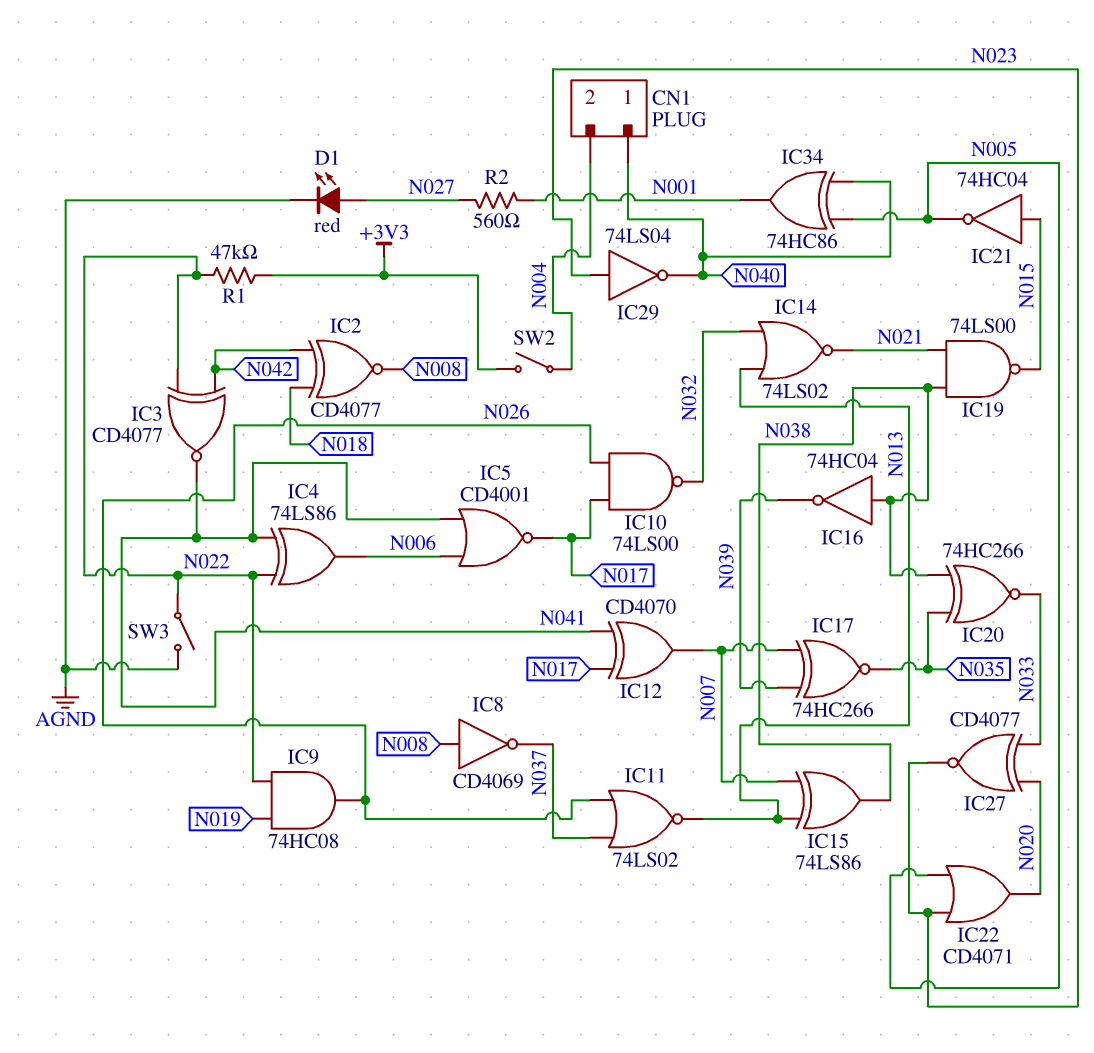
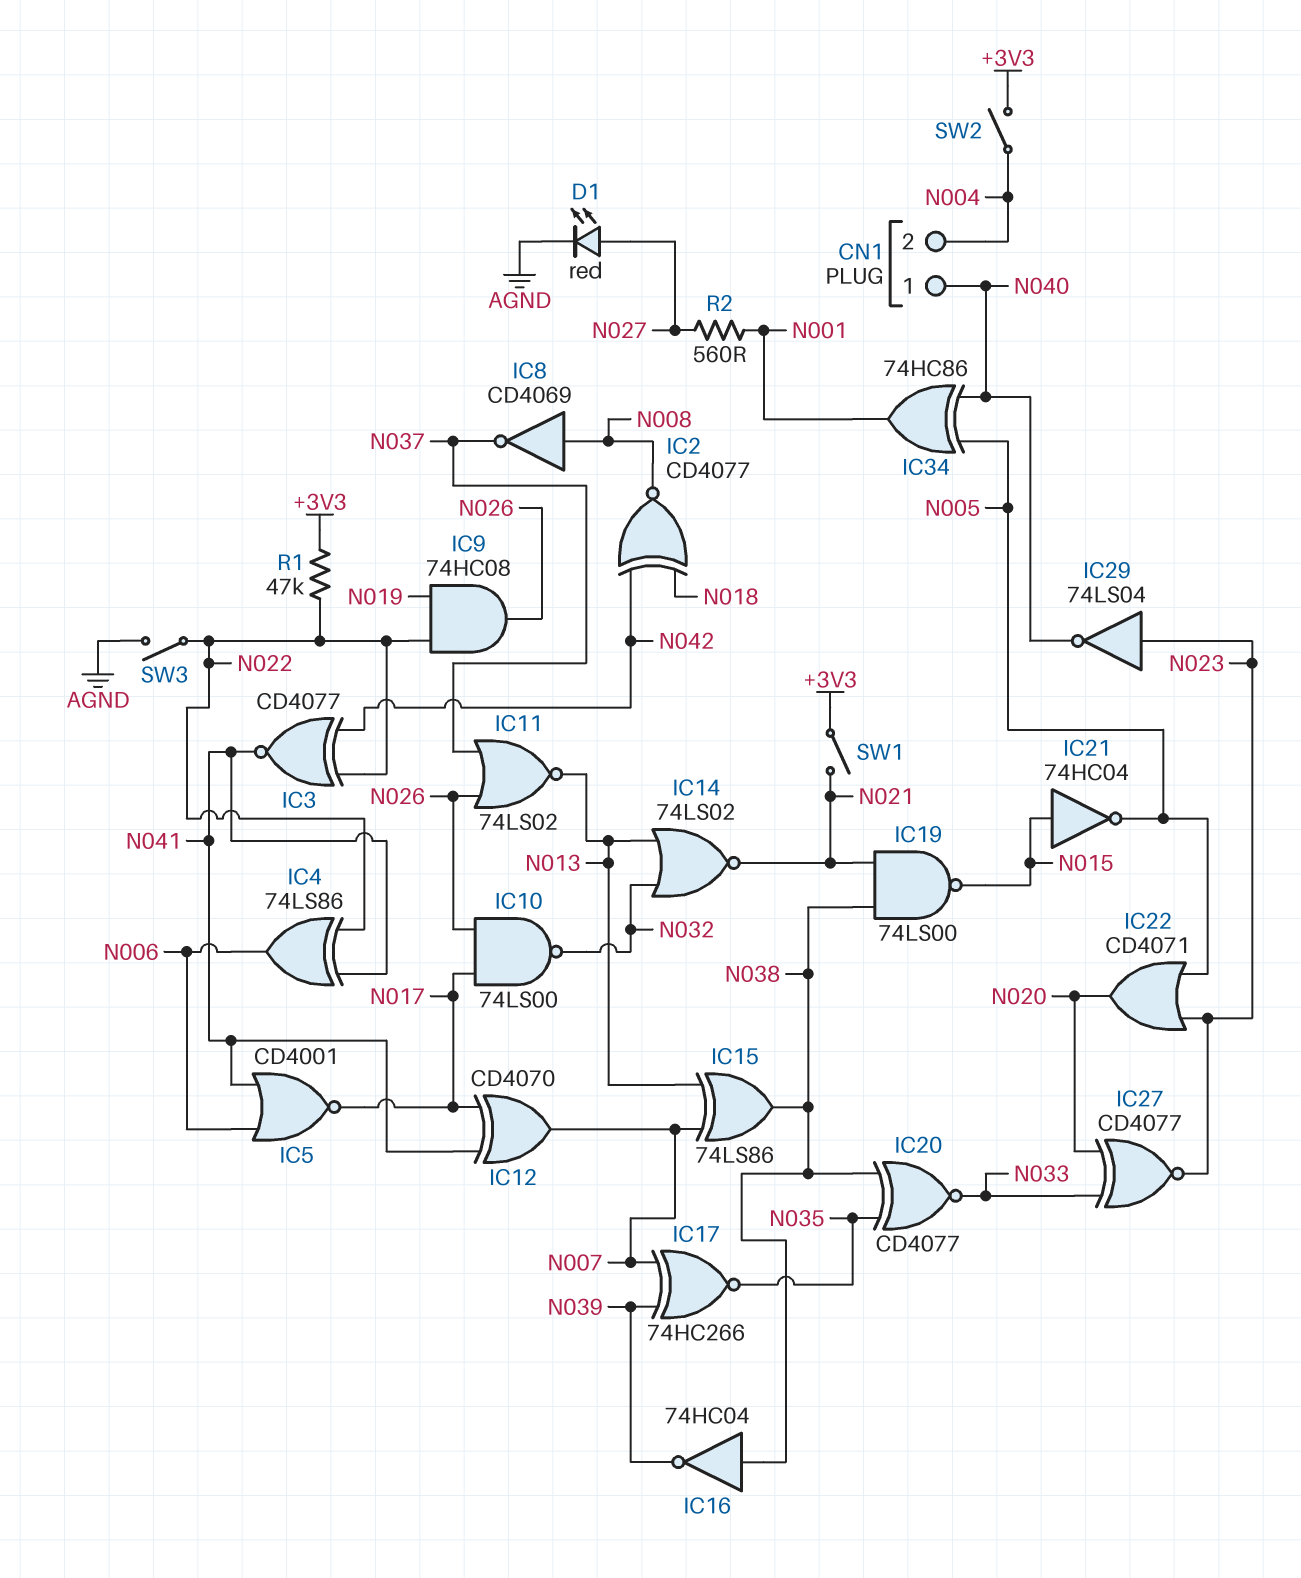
IC20: XNOR 74HC266 (in N035, in N038, out N033) -> XNOR CD4077 (in N035, in N038, out N033)
SW1: none -> switch (+3V3, N021)

